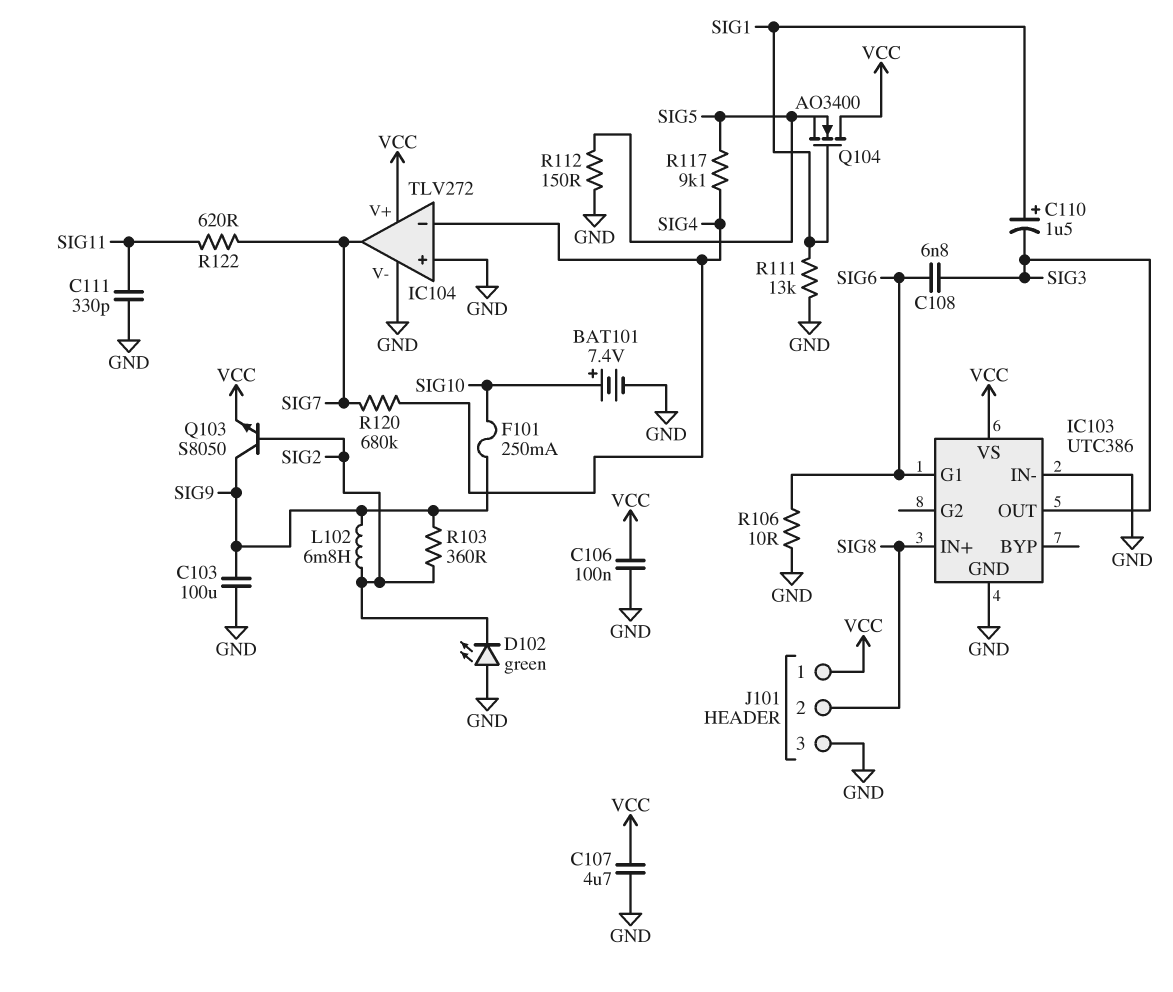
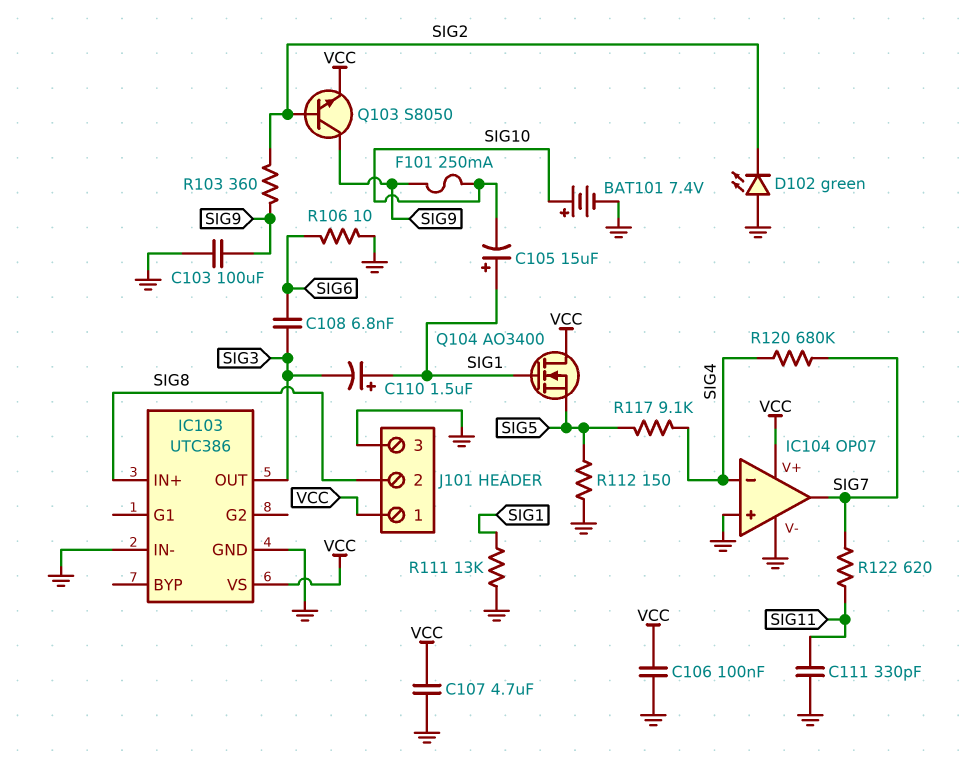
C105: none -> 15uF (plus SIG1, minus SIG10)
IC103 pin G1: SIG6 -> none
IC104: TLV272 -> OP07
L102: 6.8mH (SIG2, SIG9) -> none

